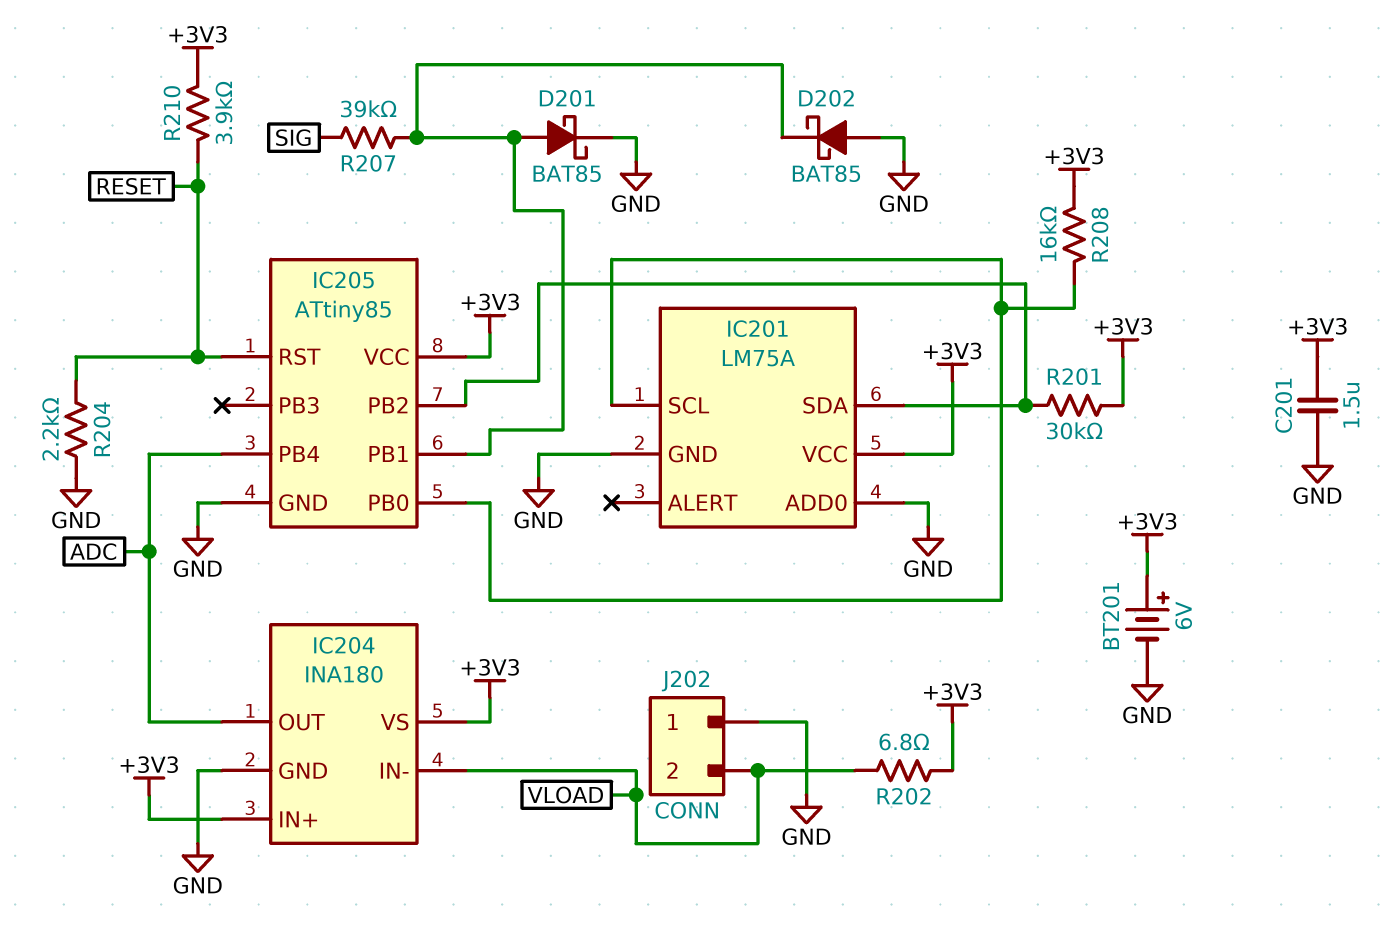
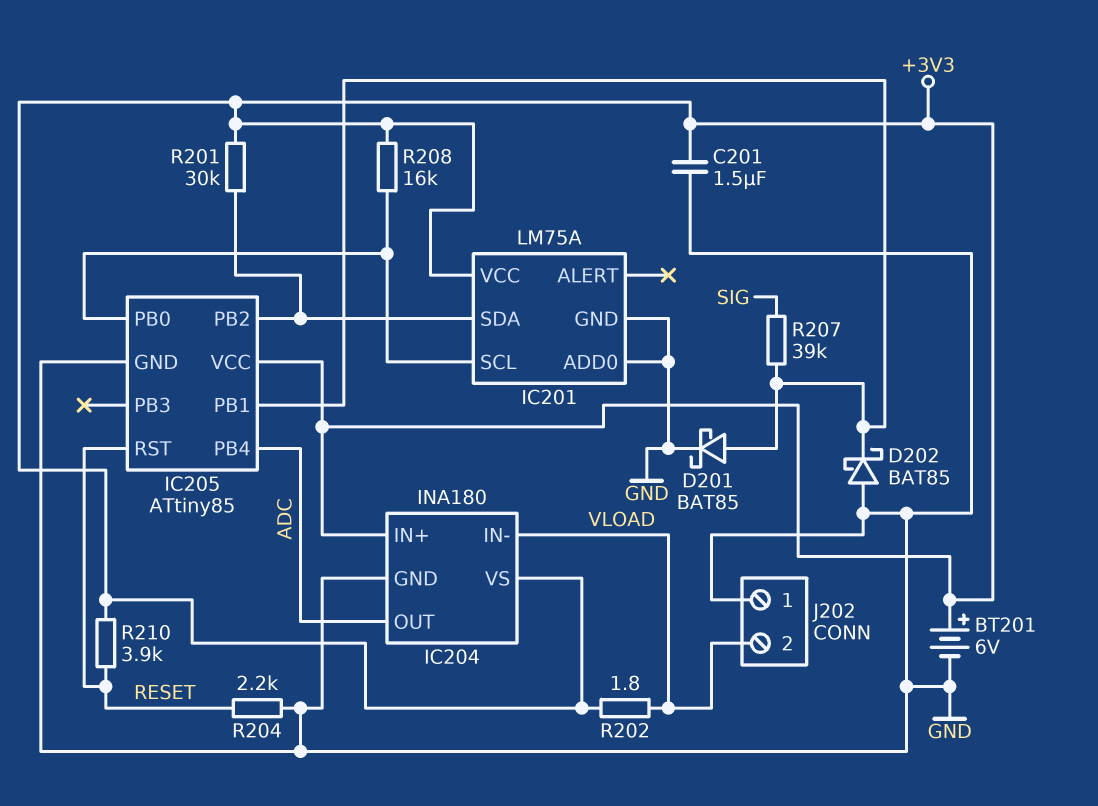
R202: 6.8 (+3V3, VLOAD) -> 1.8 (+3V3, VLOAD)

